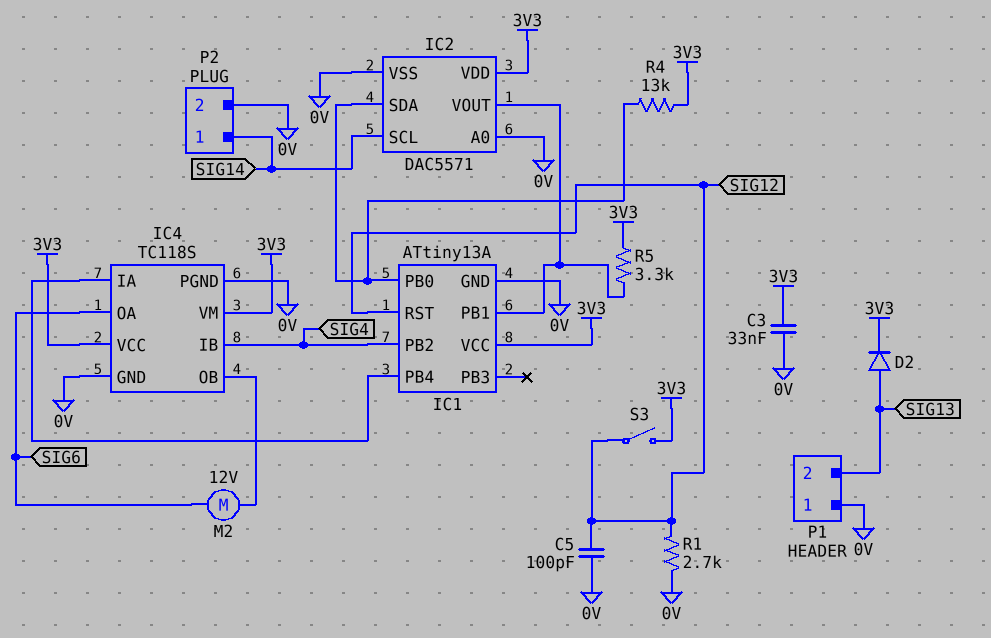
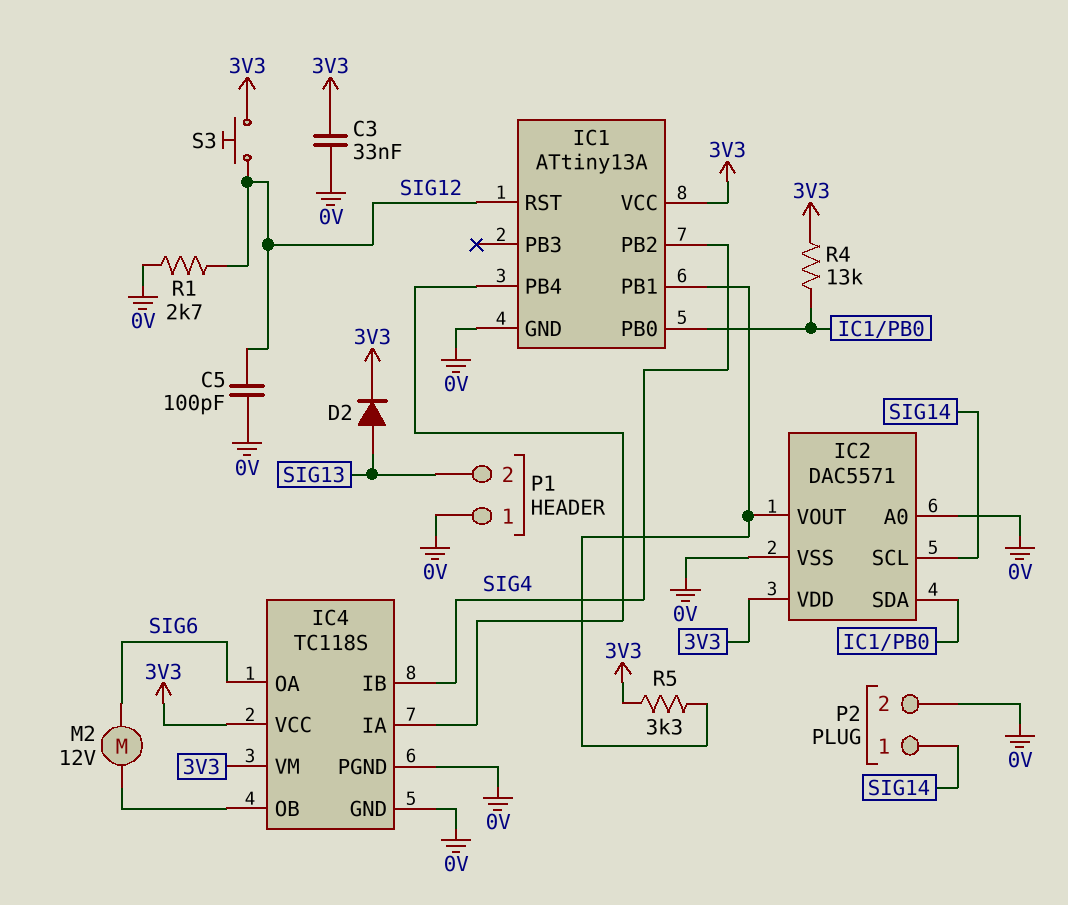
S3: switch (3V3, SIG12) -> button (3V3, SIG12)

